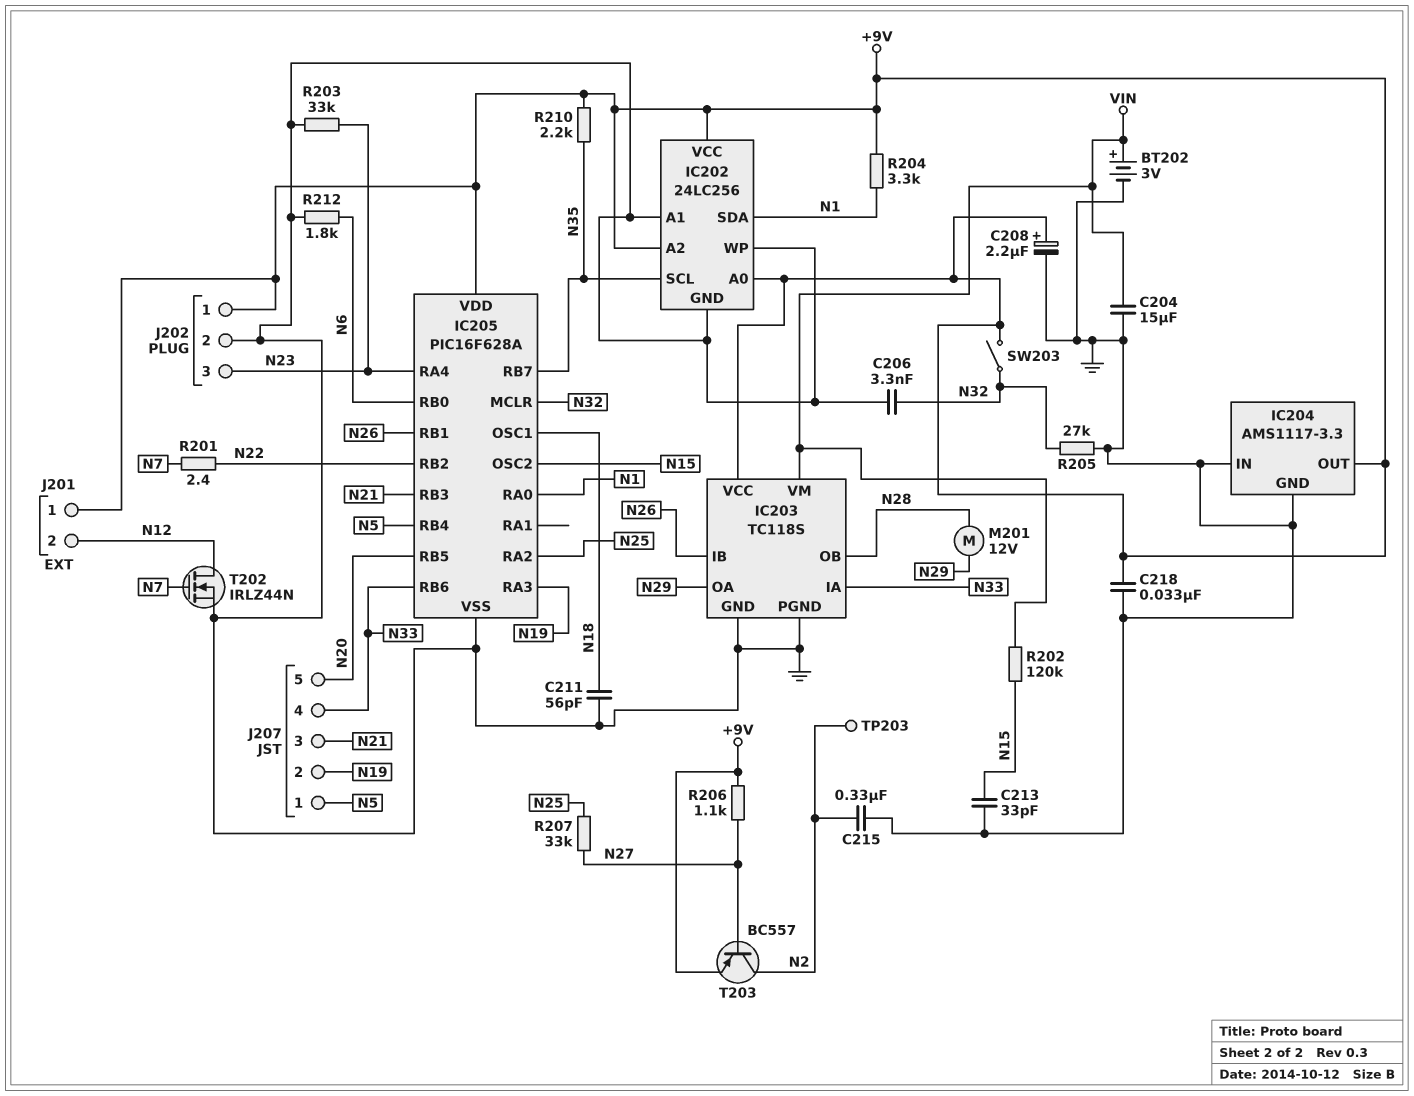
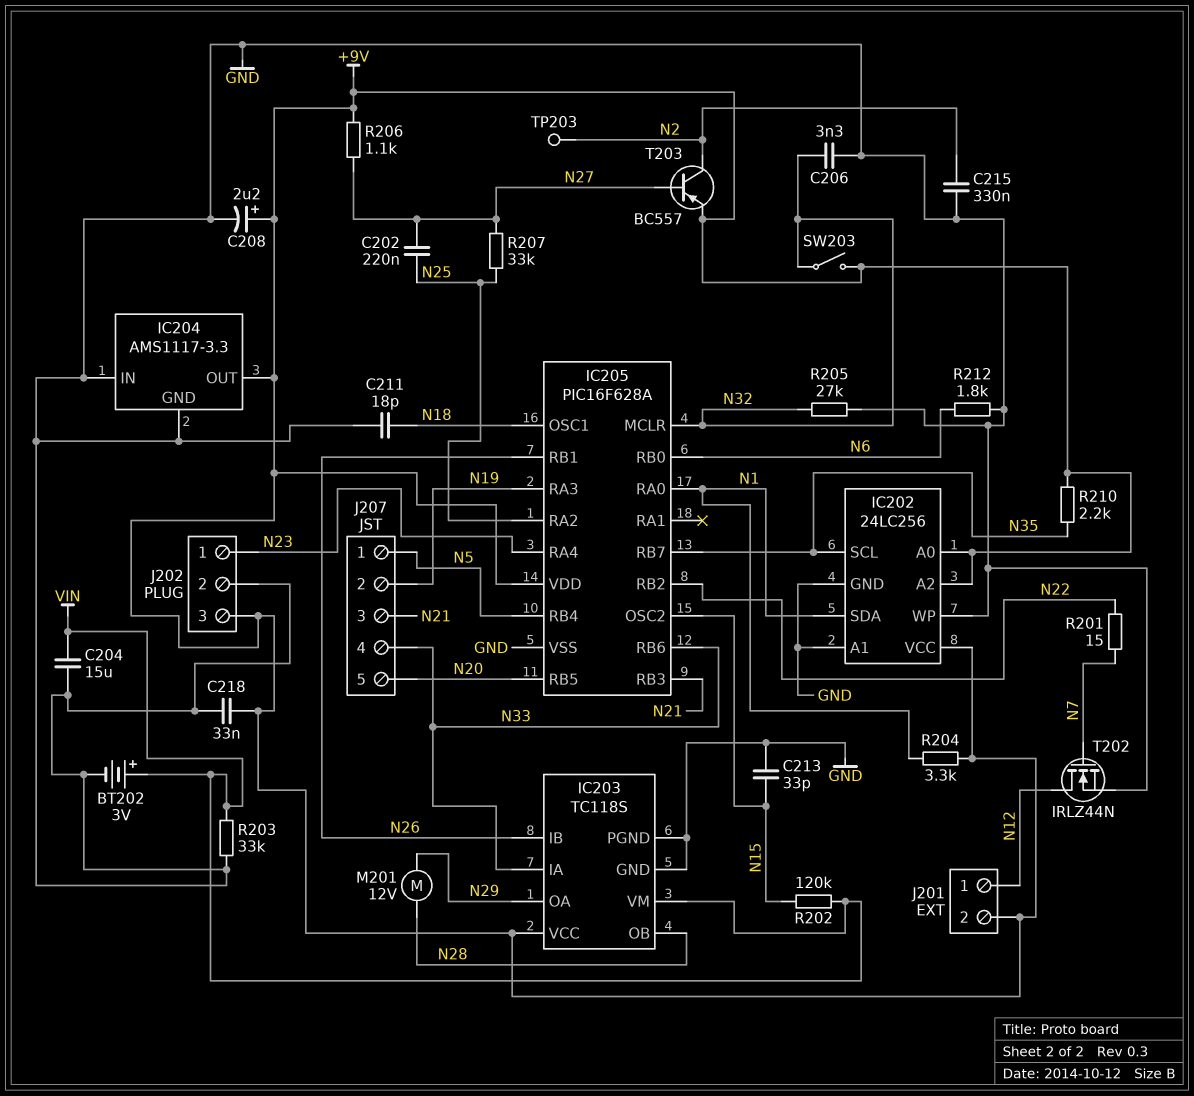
C202: none -> 220nF (N25, N27)
C211: 56pF (GND, N18) -> 18pF (GND, N18)
J201 pin 1: +9V -> N12
J201 pin 2: N12 -> +9V
J202 pin 1: +9V -> N23
J202 pin 3: N23 -> +9V
R201: 2.4 (N7, N22) -> 15 (N7, N22)
R203: 33k (GND, N23) -> 33k (GND, VIN)

